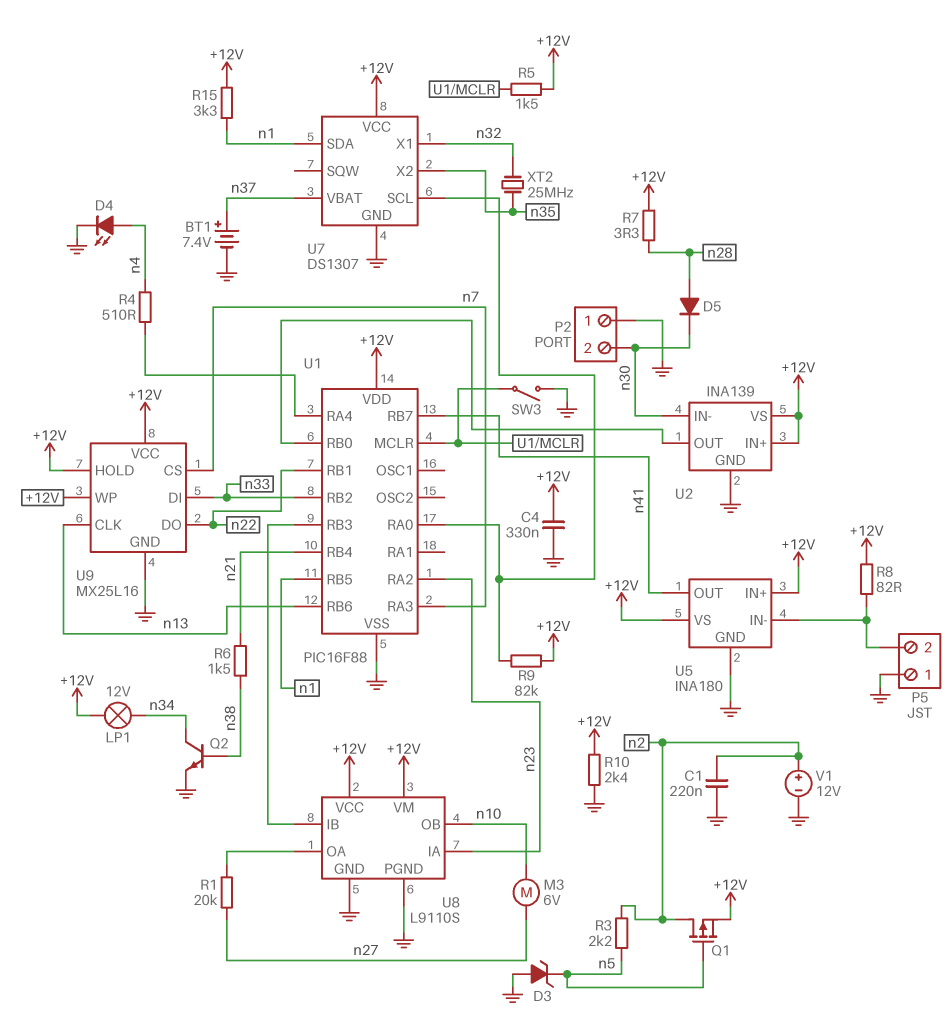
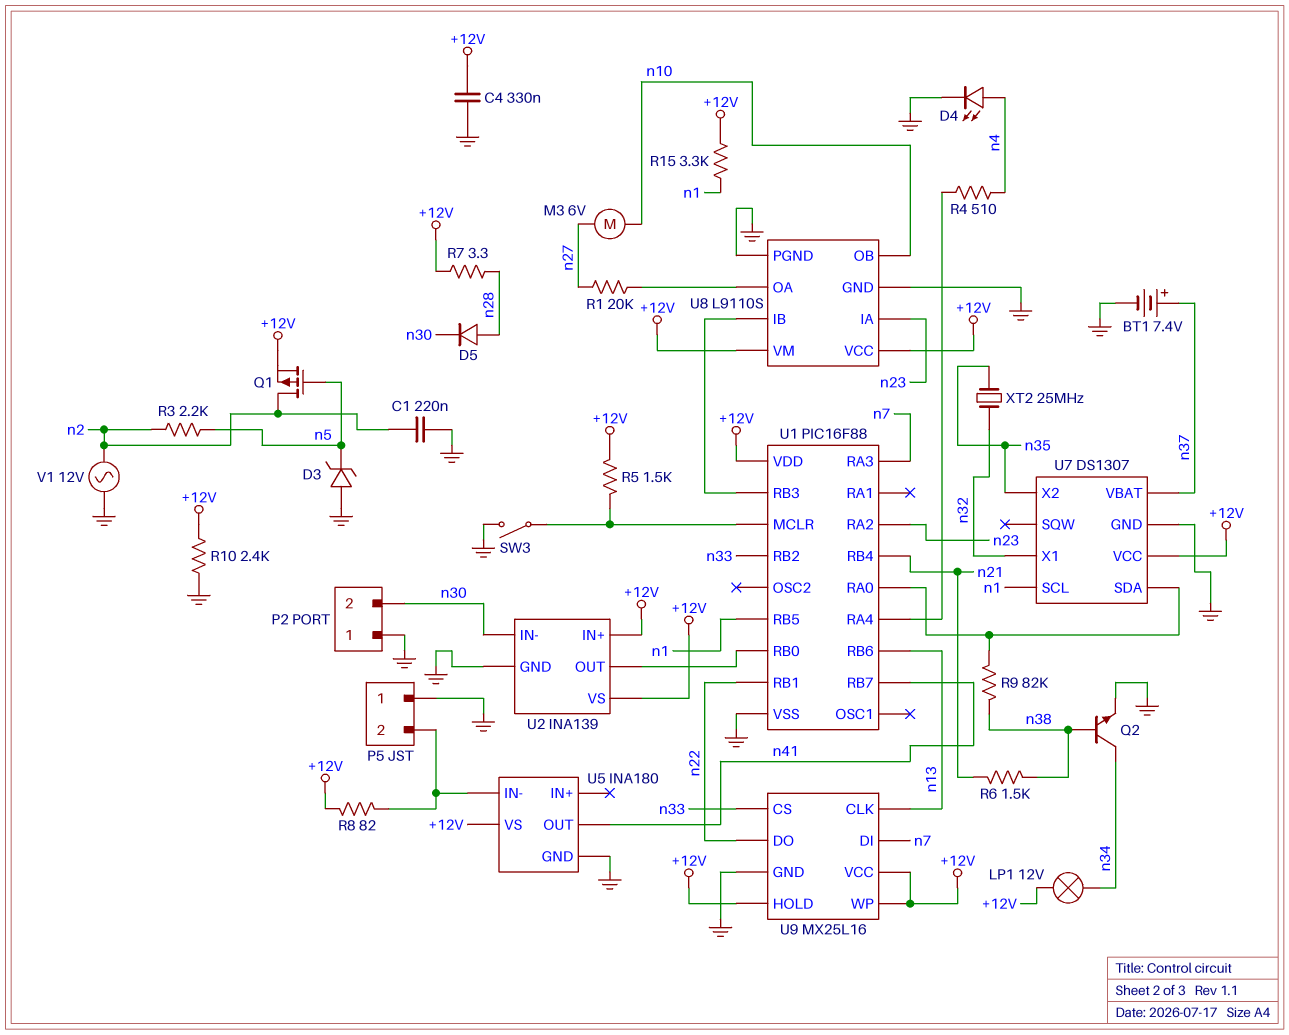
R9: 82k (+12V, U1/RA0) -> 82k (U1/RA0, n38)
U5 pin IN+: +12V -> none
U7 pin SCL: U1/RA0 -> n1
U7 pin SDA: n1 -> U1/RA0
U9 pin CS: n7 -> n33
U9 pin DI: n33 -> n7
V1: 12V (plus n2, minus GND) -> AC 12V (GND, n2)

